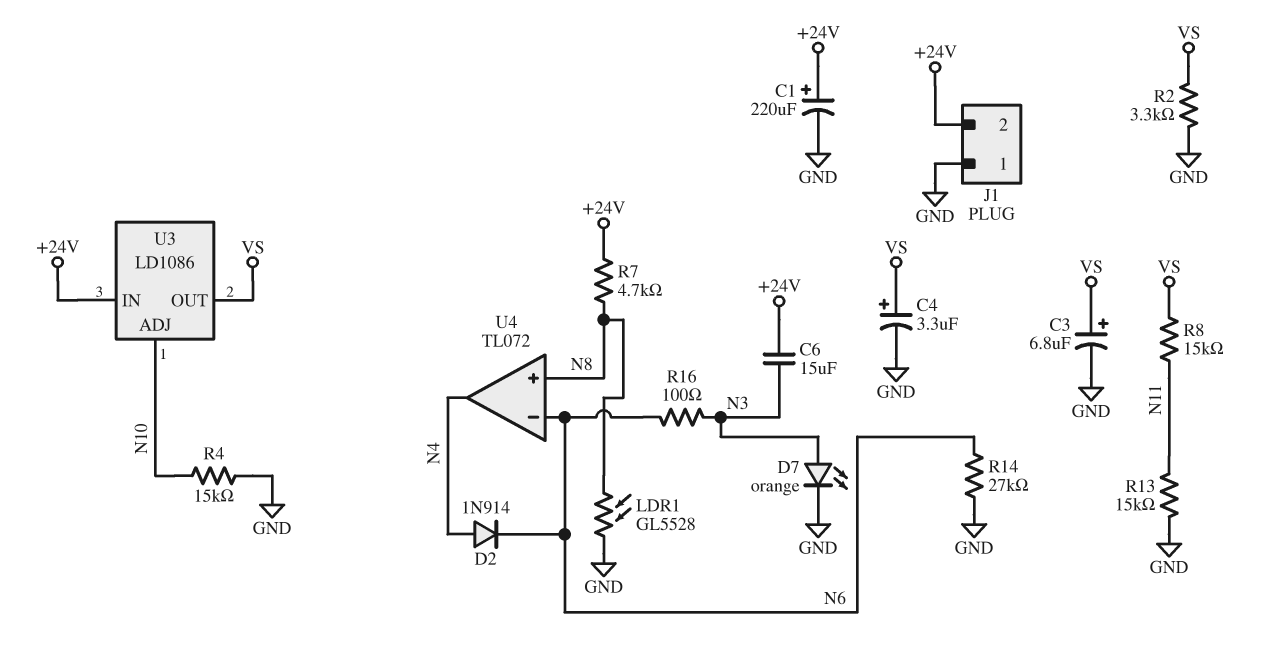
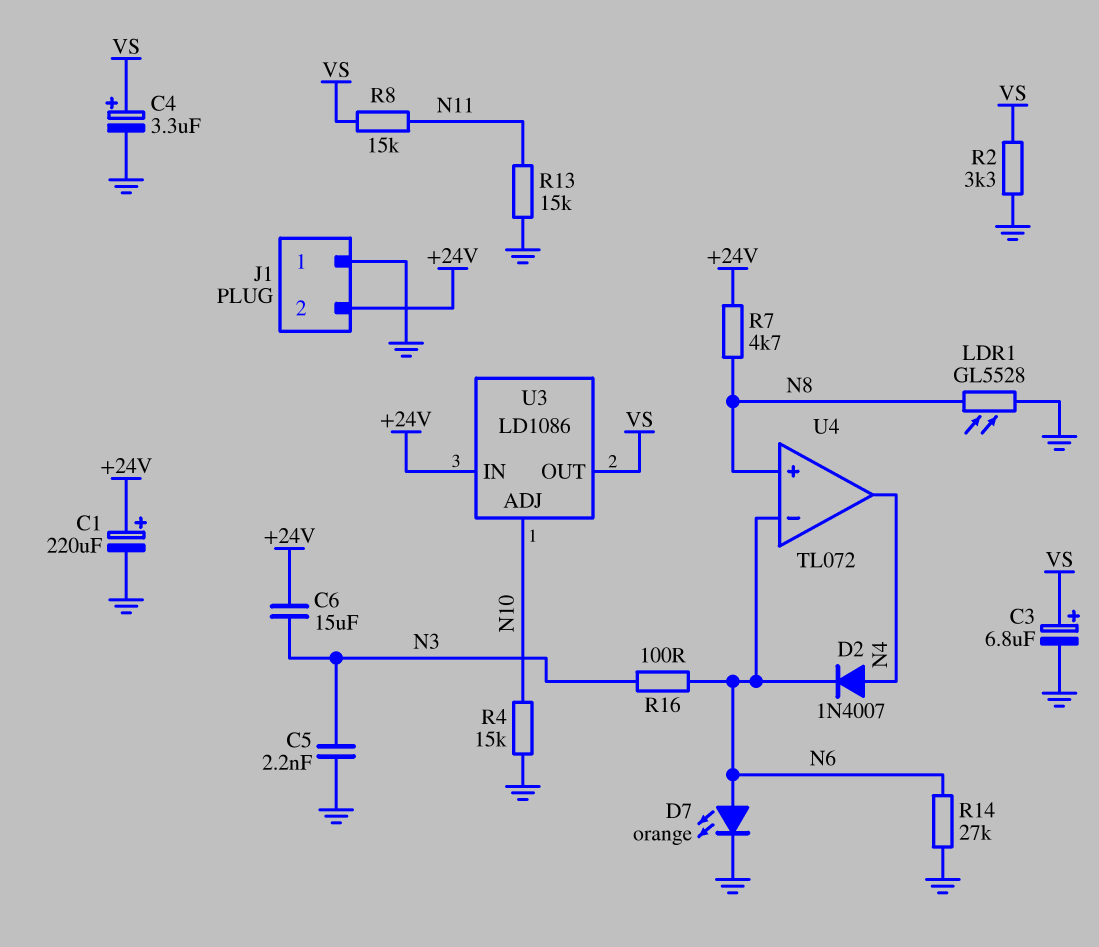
C5: none -> 2.2nF (GND, N3)
D2: diode 1N914 (A N4, K N6) -> diode 1N4007 (A N4, K N6)
D7: LED orange (A N3, K GND) -> LED orange (A N6, K GND)

